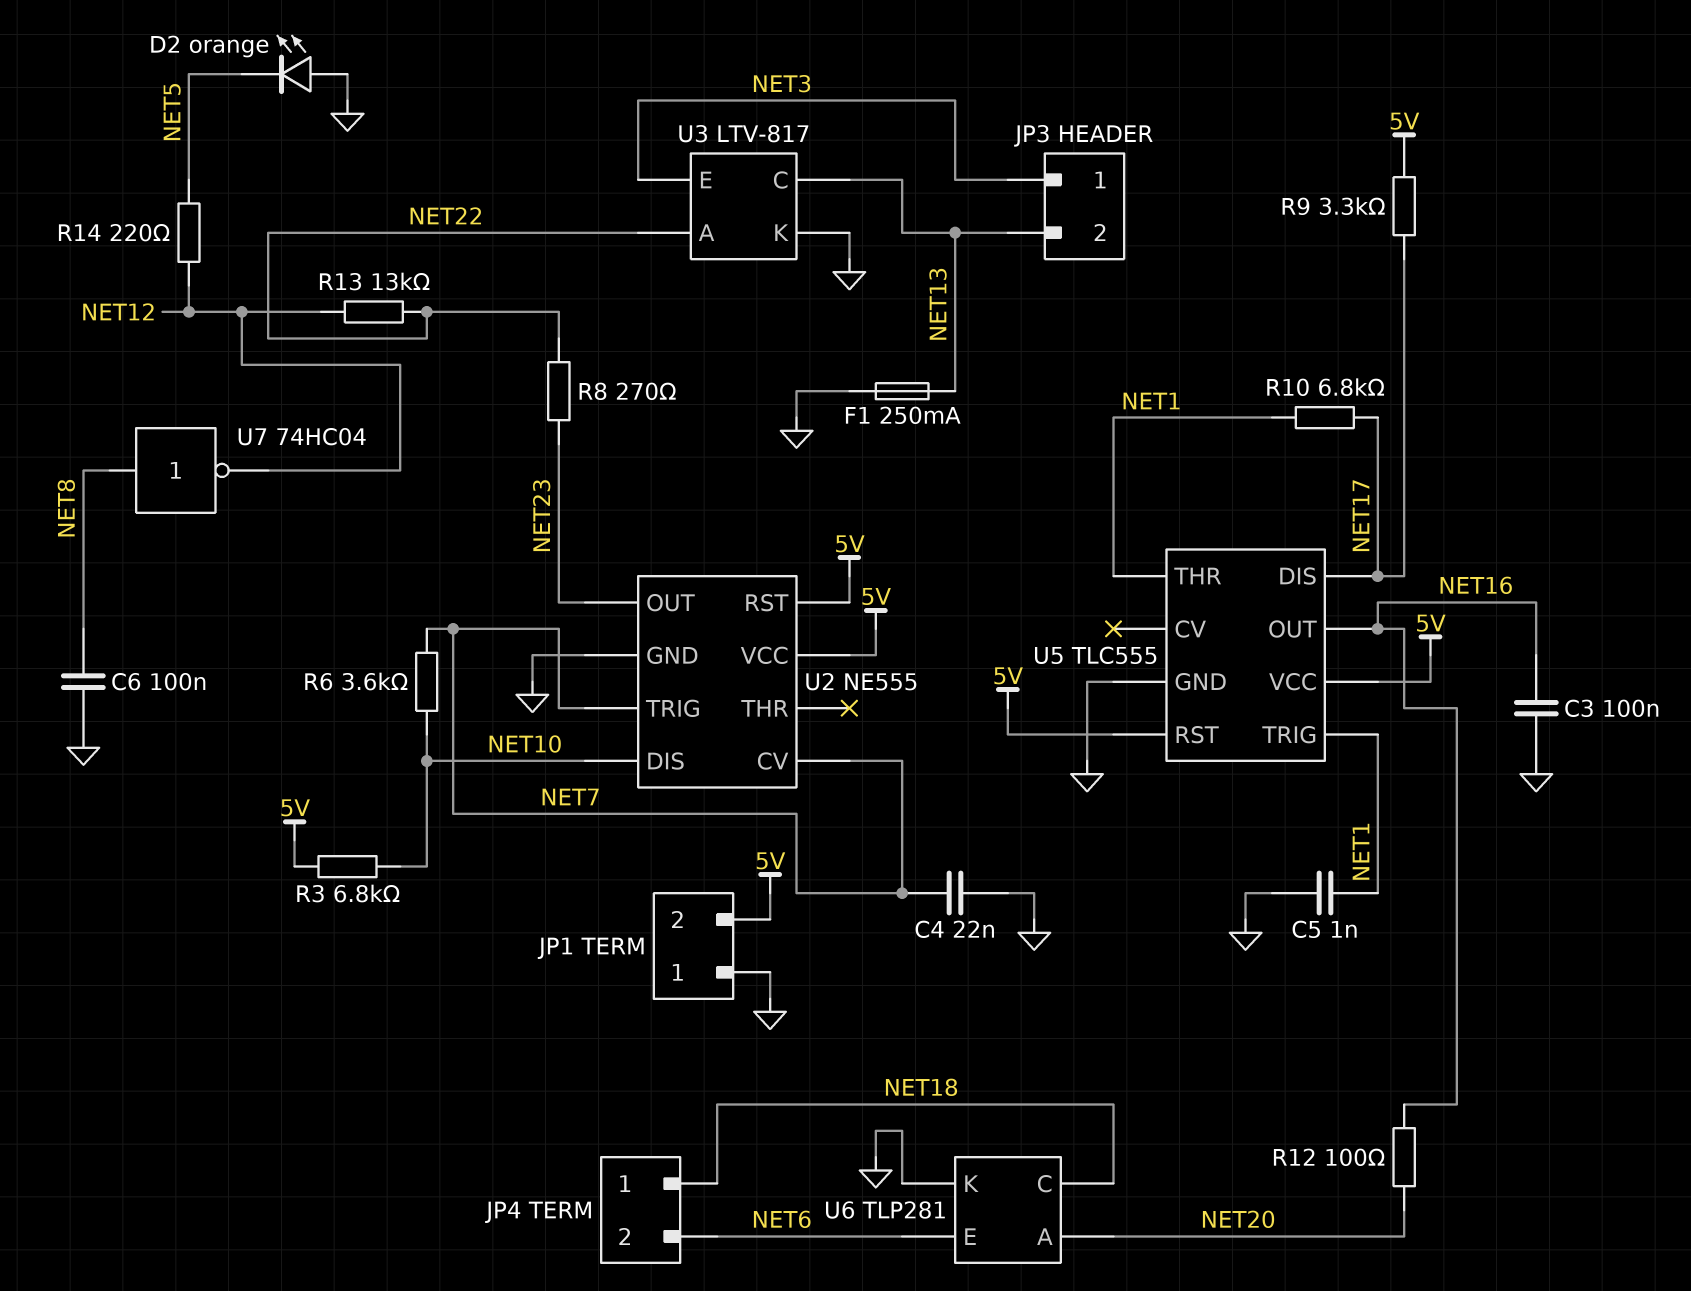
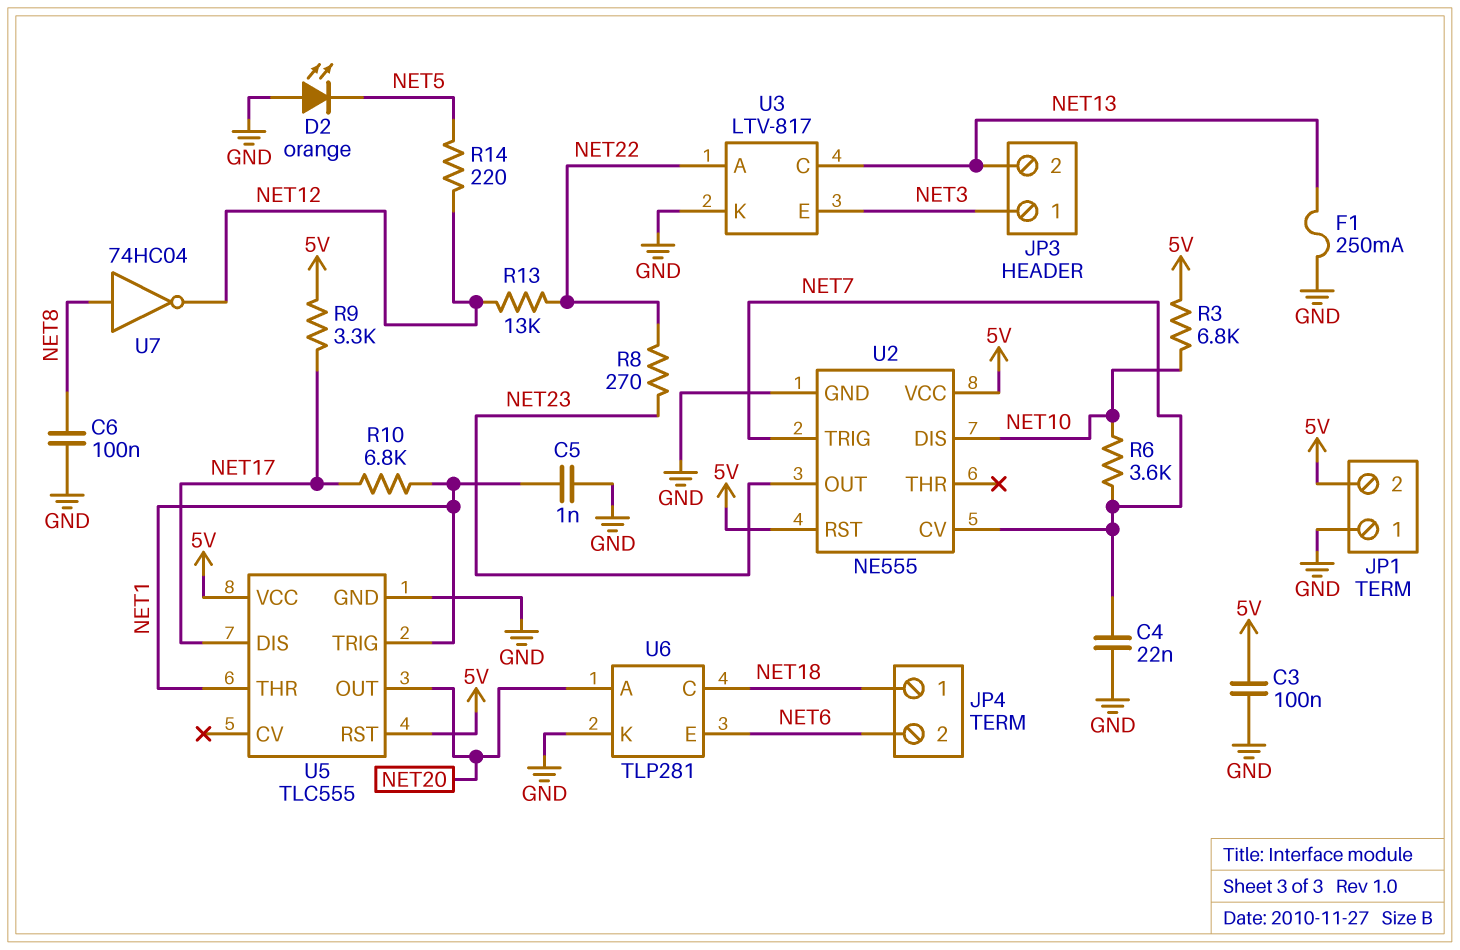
C3: 100nF (GND, NET16) -> 100nF (5V, GND)
R12: 100 (NET16, NET20) -> none
U5 pin OUT: NET16 -> NET20

